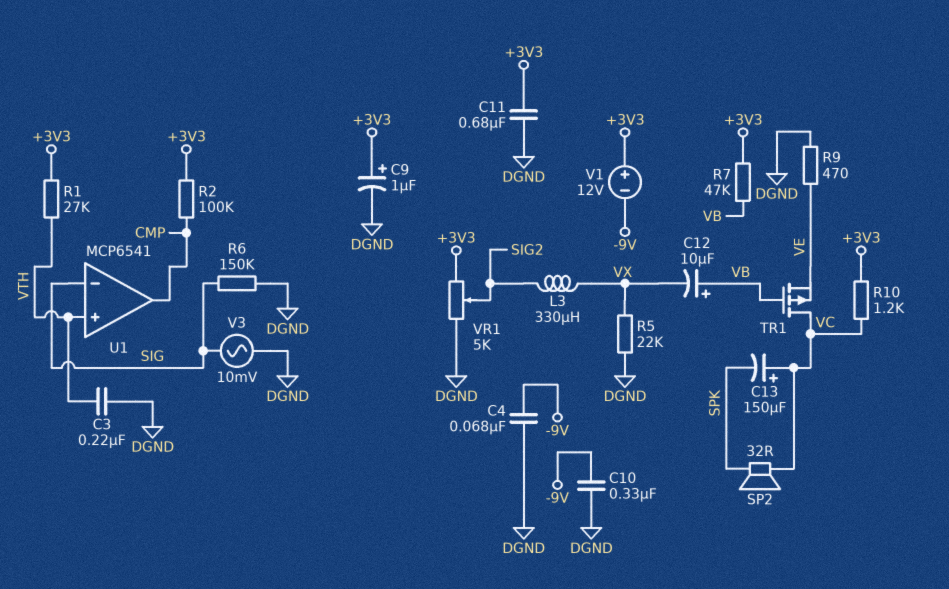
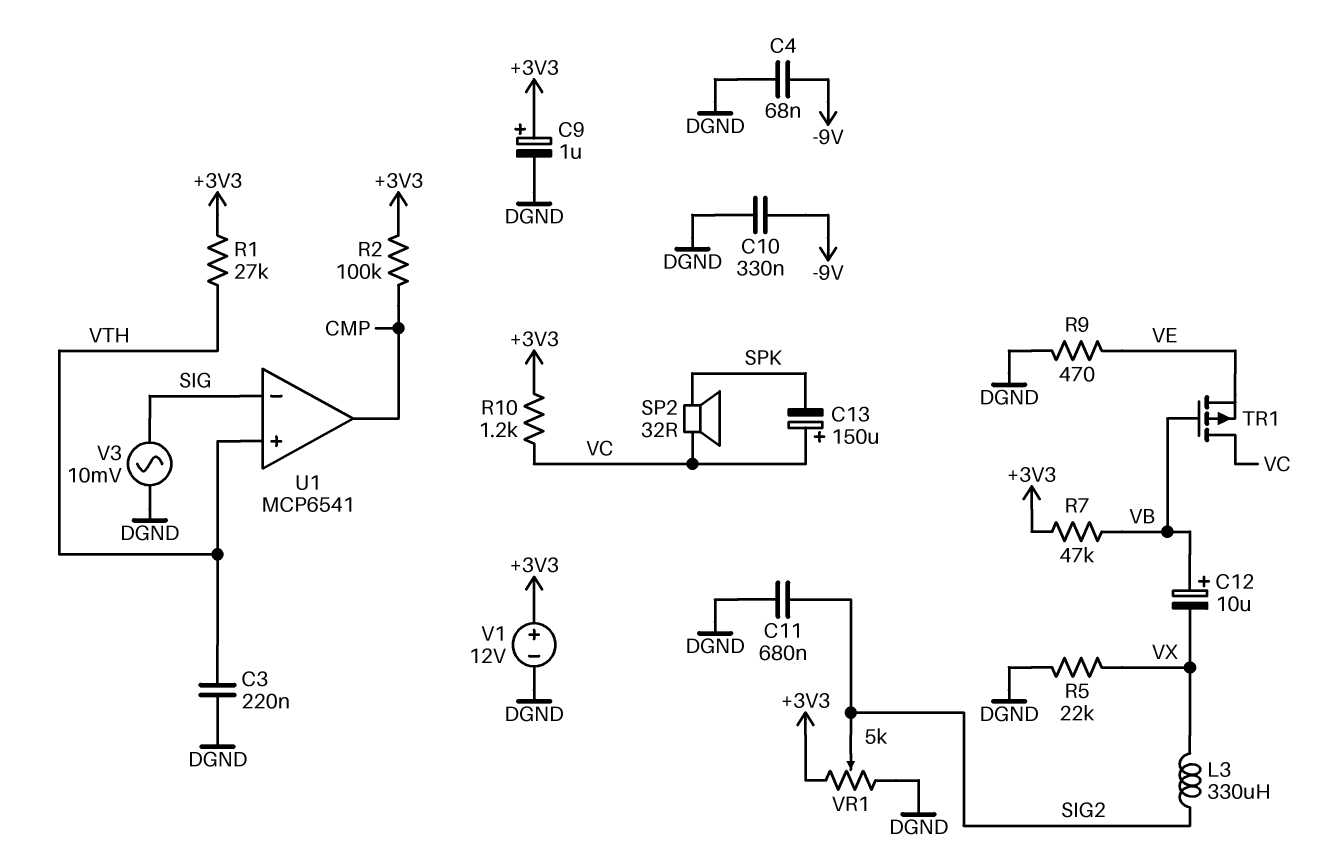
C11: 680nF (+3V3, DGND) -> 680nF (DGND, SIG2)
R6: 150k (DGND, SIG) -> none
V1: 12V (plus +3V3, minus -9V) -> 12V (plus +3V3, minus DGND)

